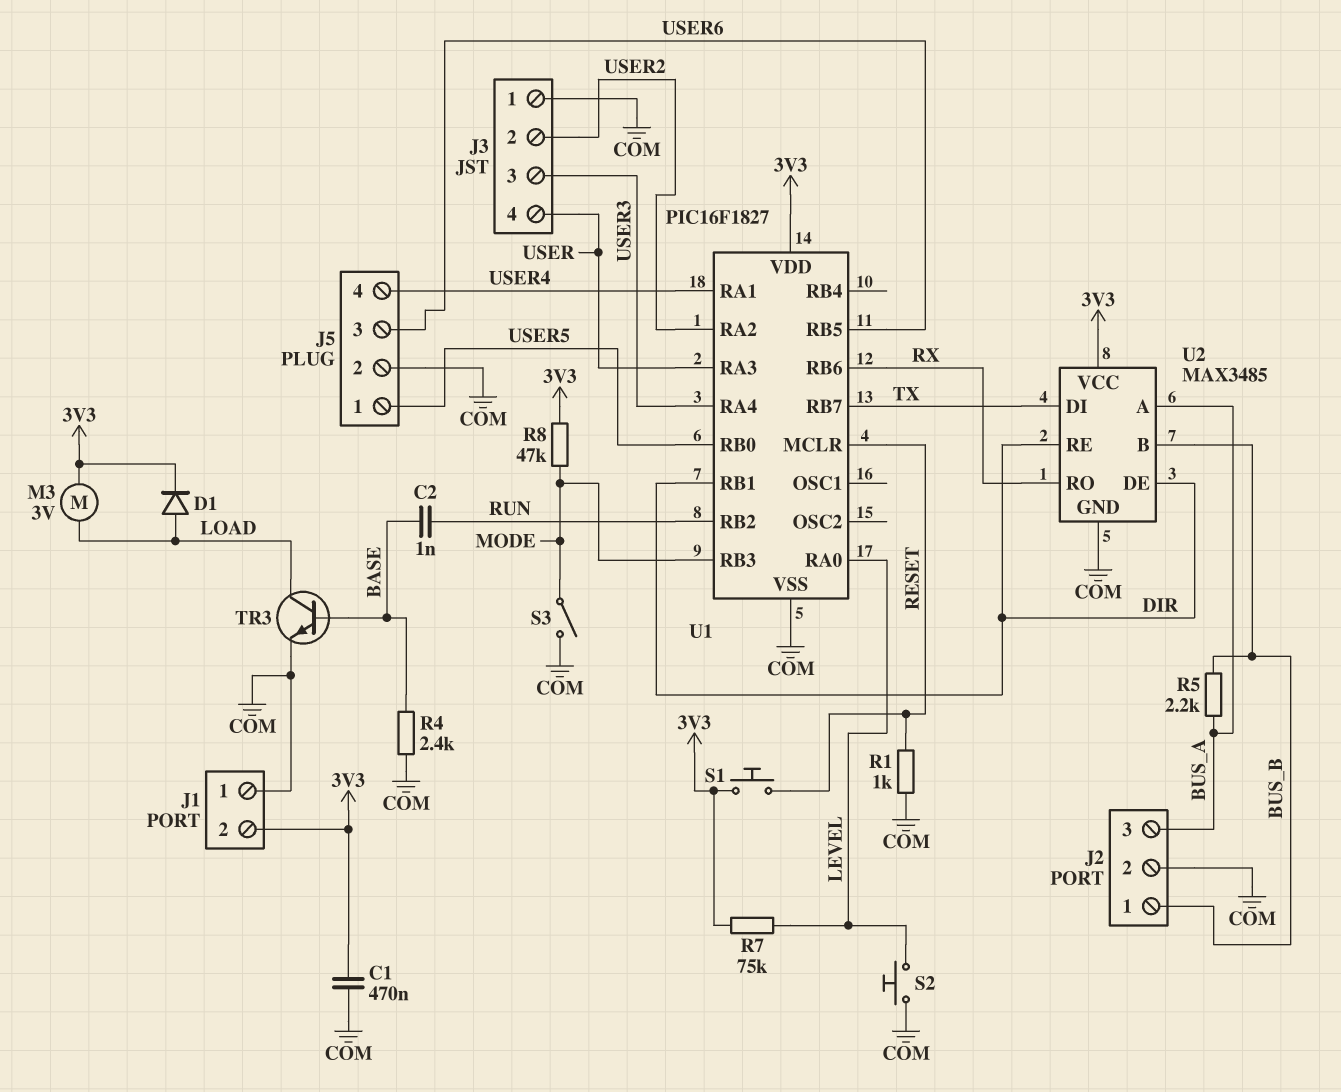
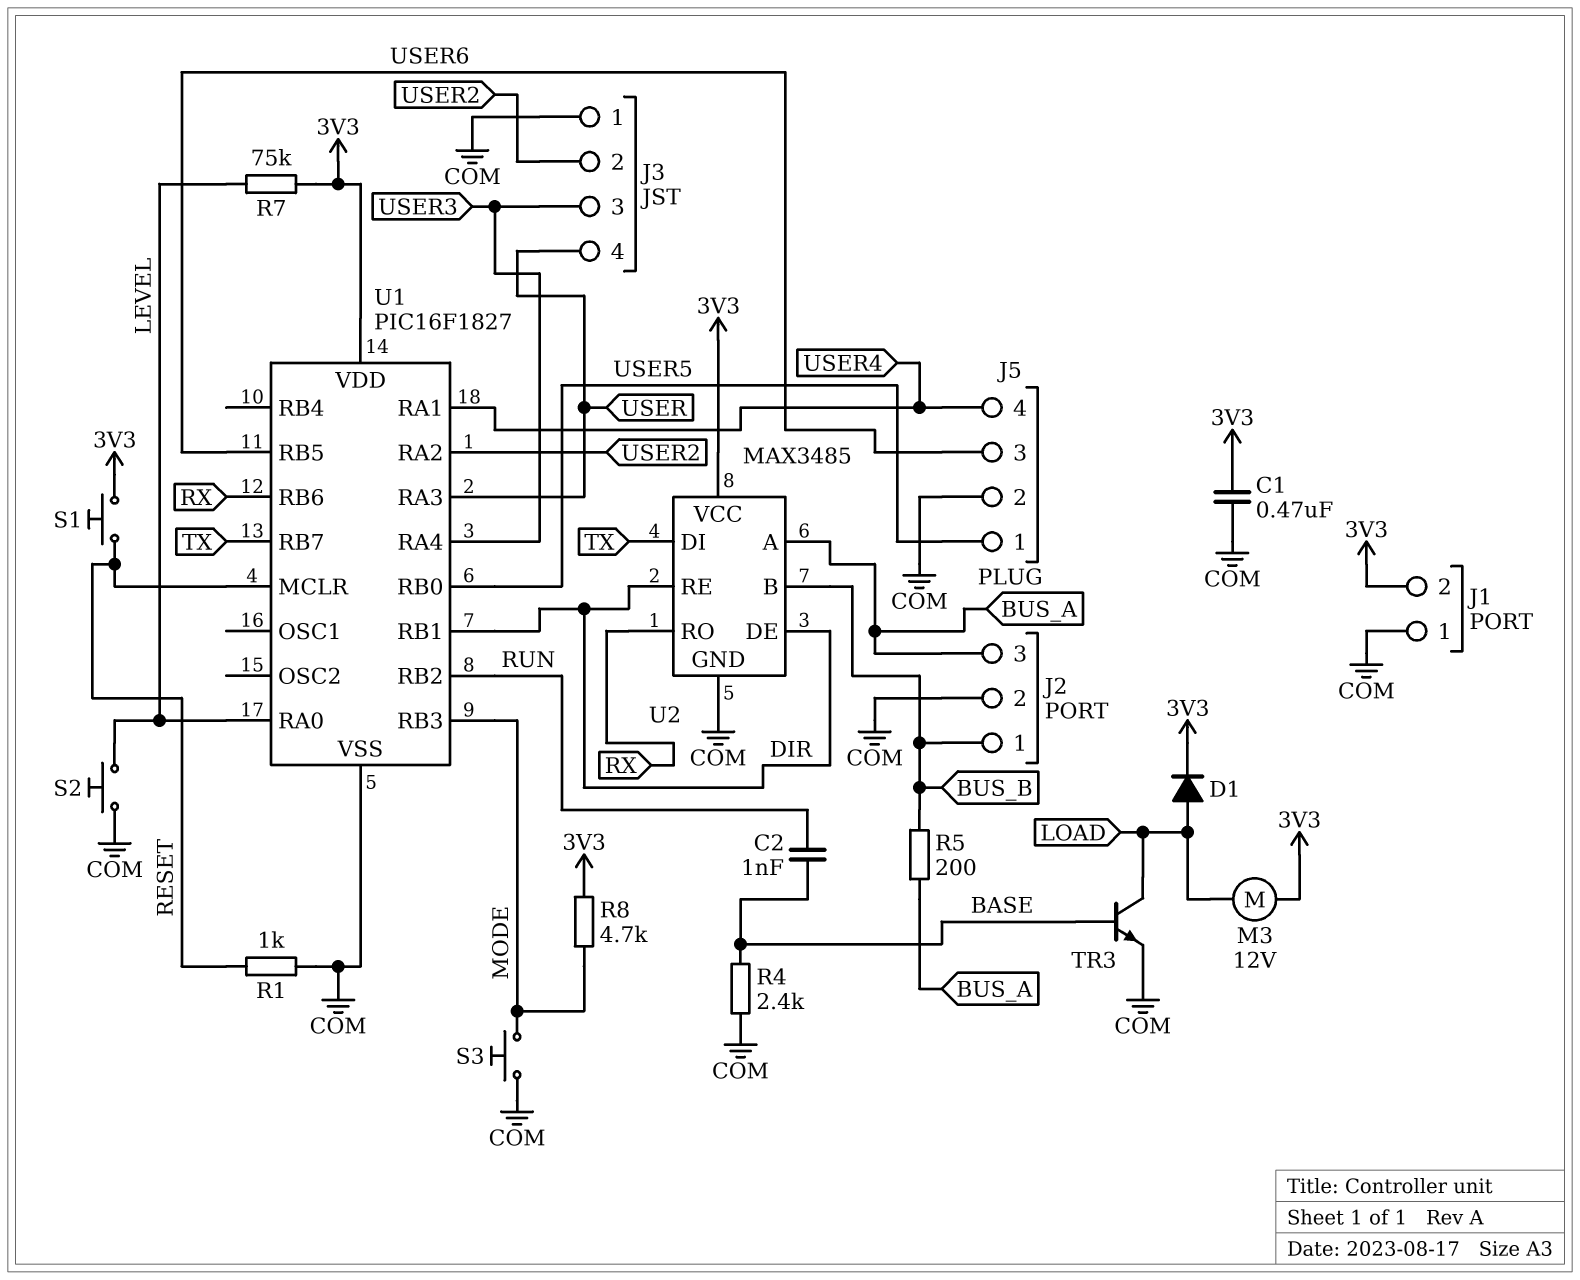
M3: motor 3V (3V3, LOAD) -> motor 12V (3V3, LOAD)
R5: 2.2k (BUS_A, BUS_B) -> 200 (BUS_A, BUS_B)
R8: 47k (3V3, MODE) -> 4.7k (3V3, MODE)
S3: switch (COM, MODE) -> button (COM, MODE)

